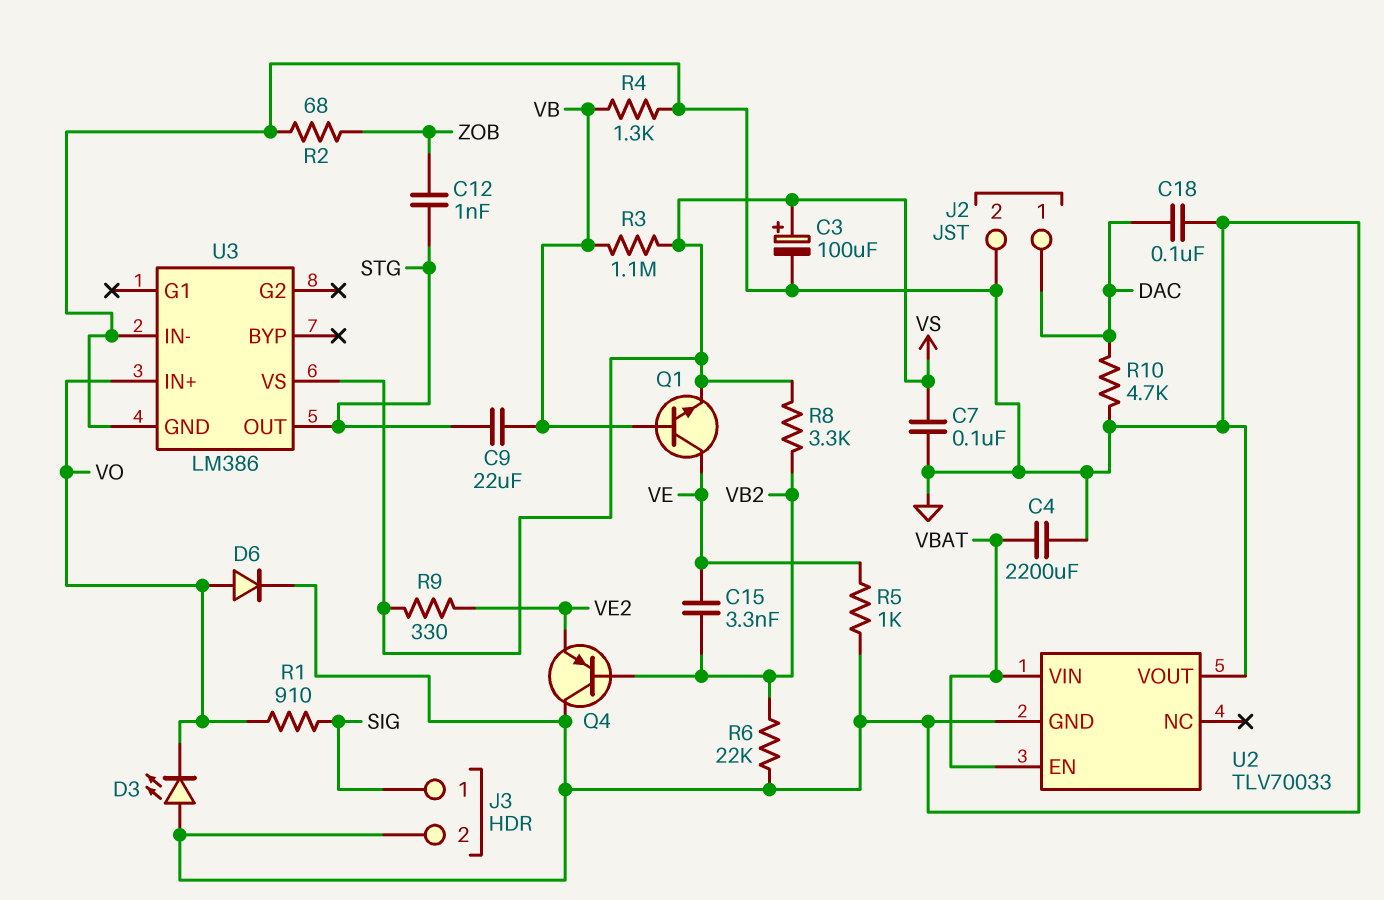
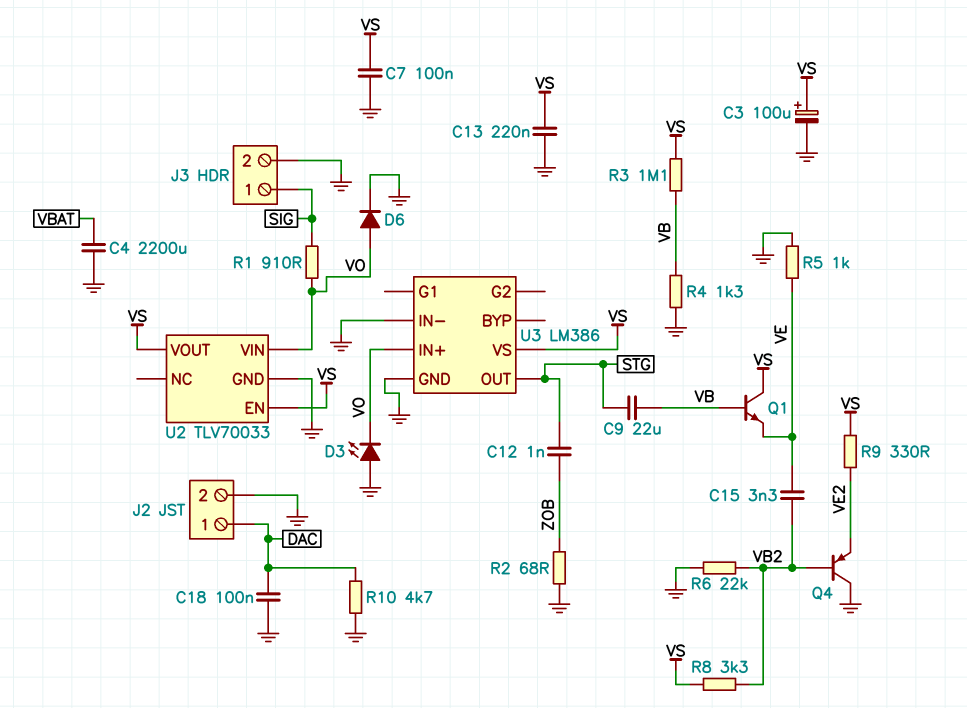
C13: none -> 220nF (GND, VS)
Q1: NPN (B VB, C VE, E VS) -> NPN (B VB, C VS, E VE)
U2 pin EN: VBAT -> VS
U2 pin VIN: VBAT -> VO
U2 pin VOUT: GND -> VS

